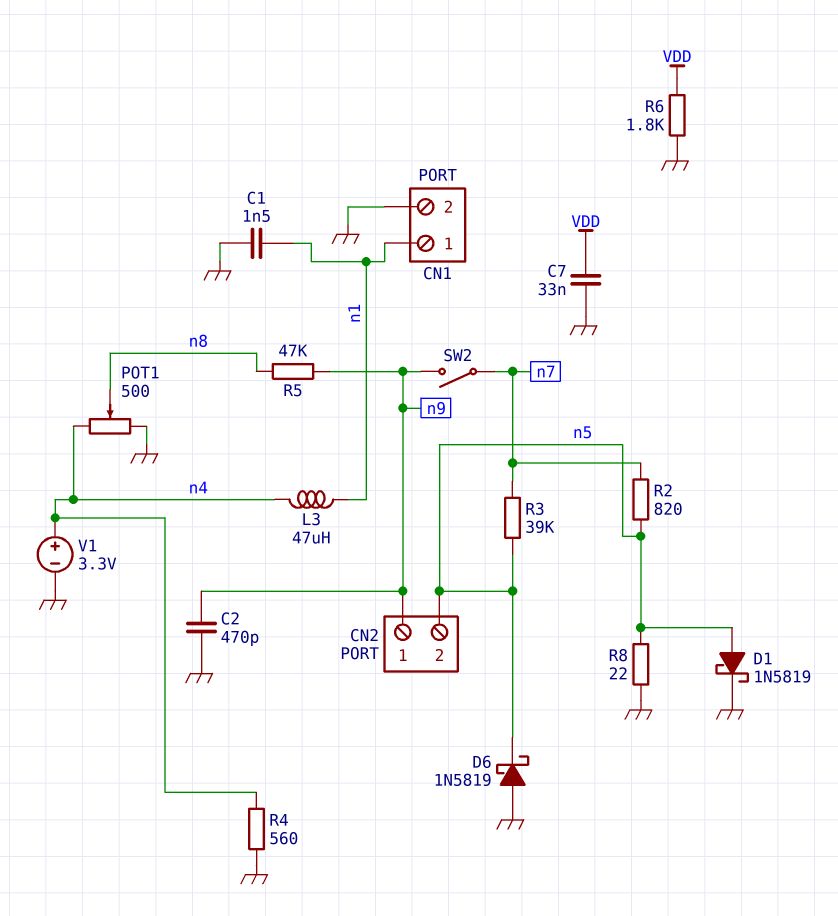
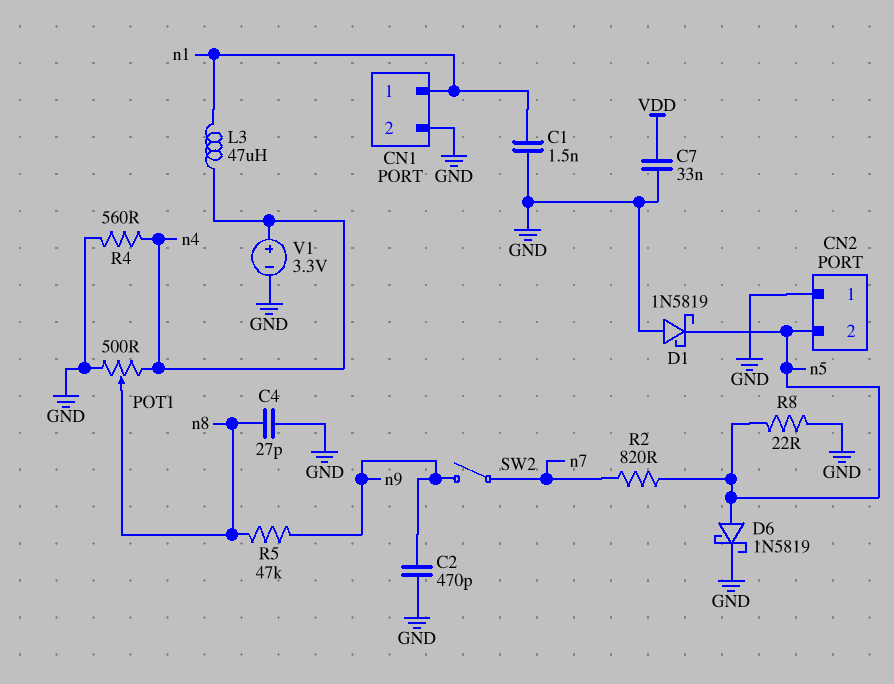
C4: none -> 27pF (GND, n8)
CN2 pin 1: n9 -> GND
D1: schottky 1N5819 (A n5, K GND) -> schottky 1N5819 (A GND, K n5)
D6: schottky 1N5819 (A GND, K n5) -> schottky 1N5819 (A n5, K GND)
R3: 39k (n5, n7) -> none
R6: 1.8k (GND, VDD) -> none

